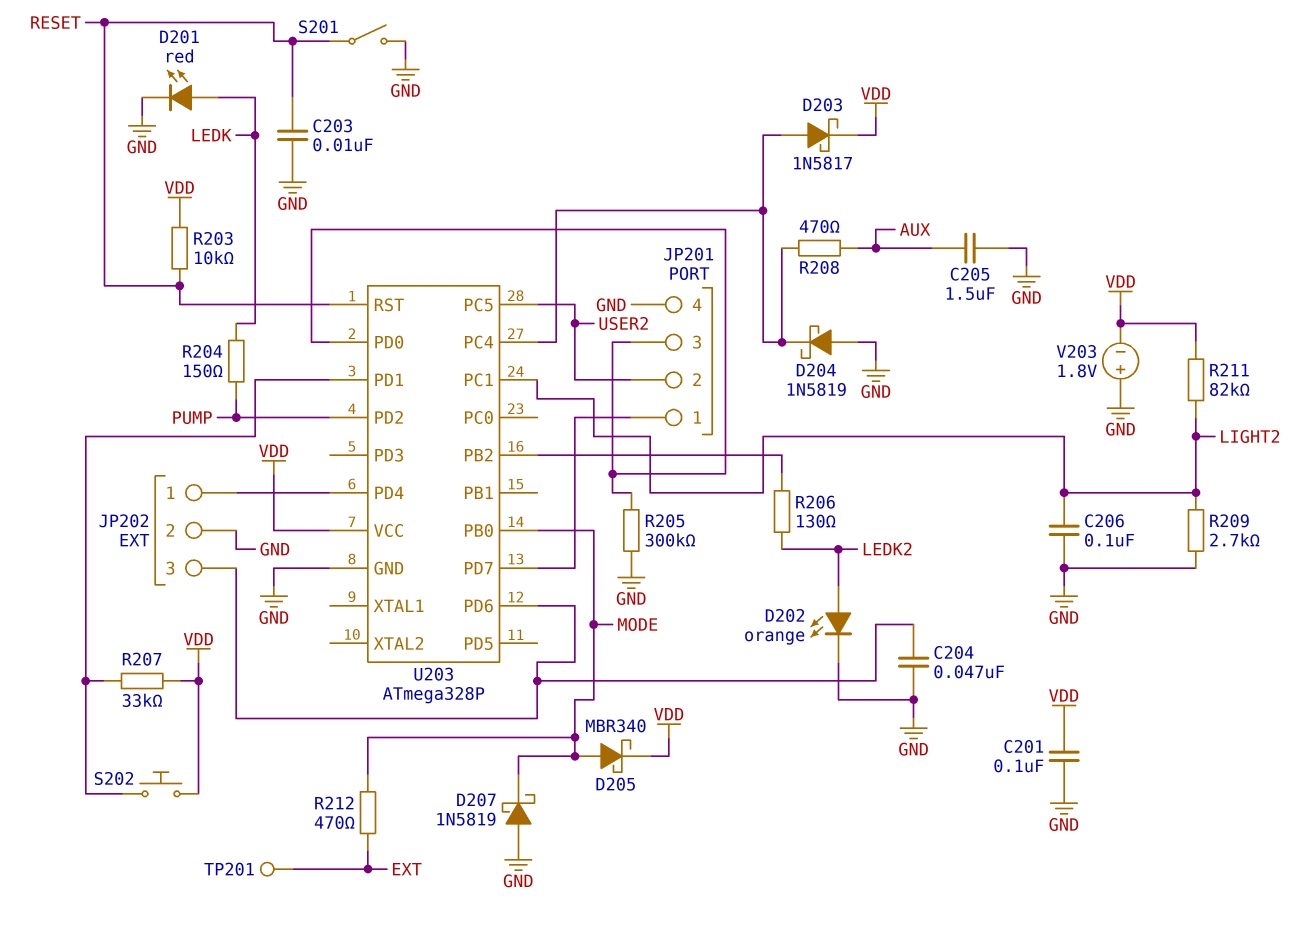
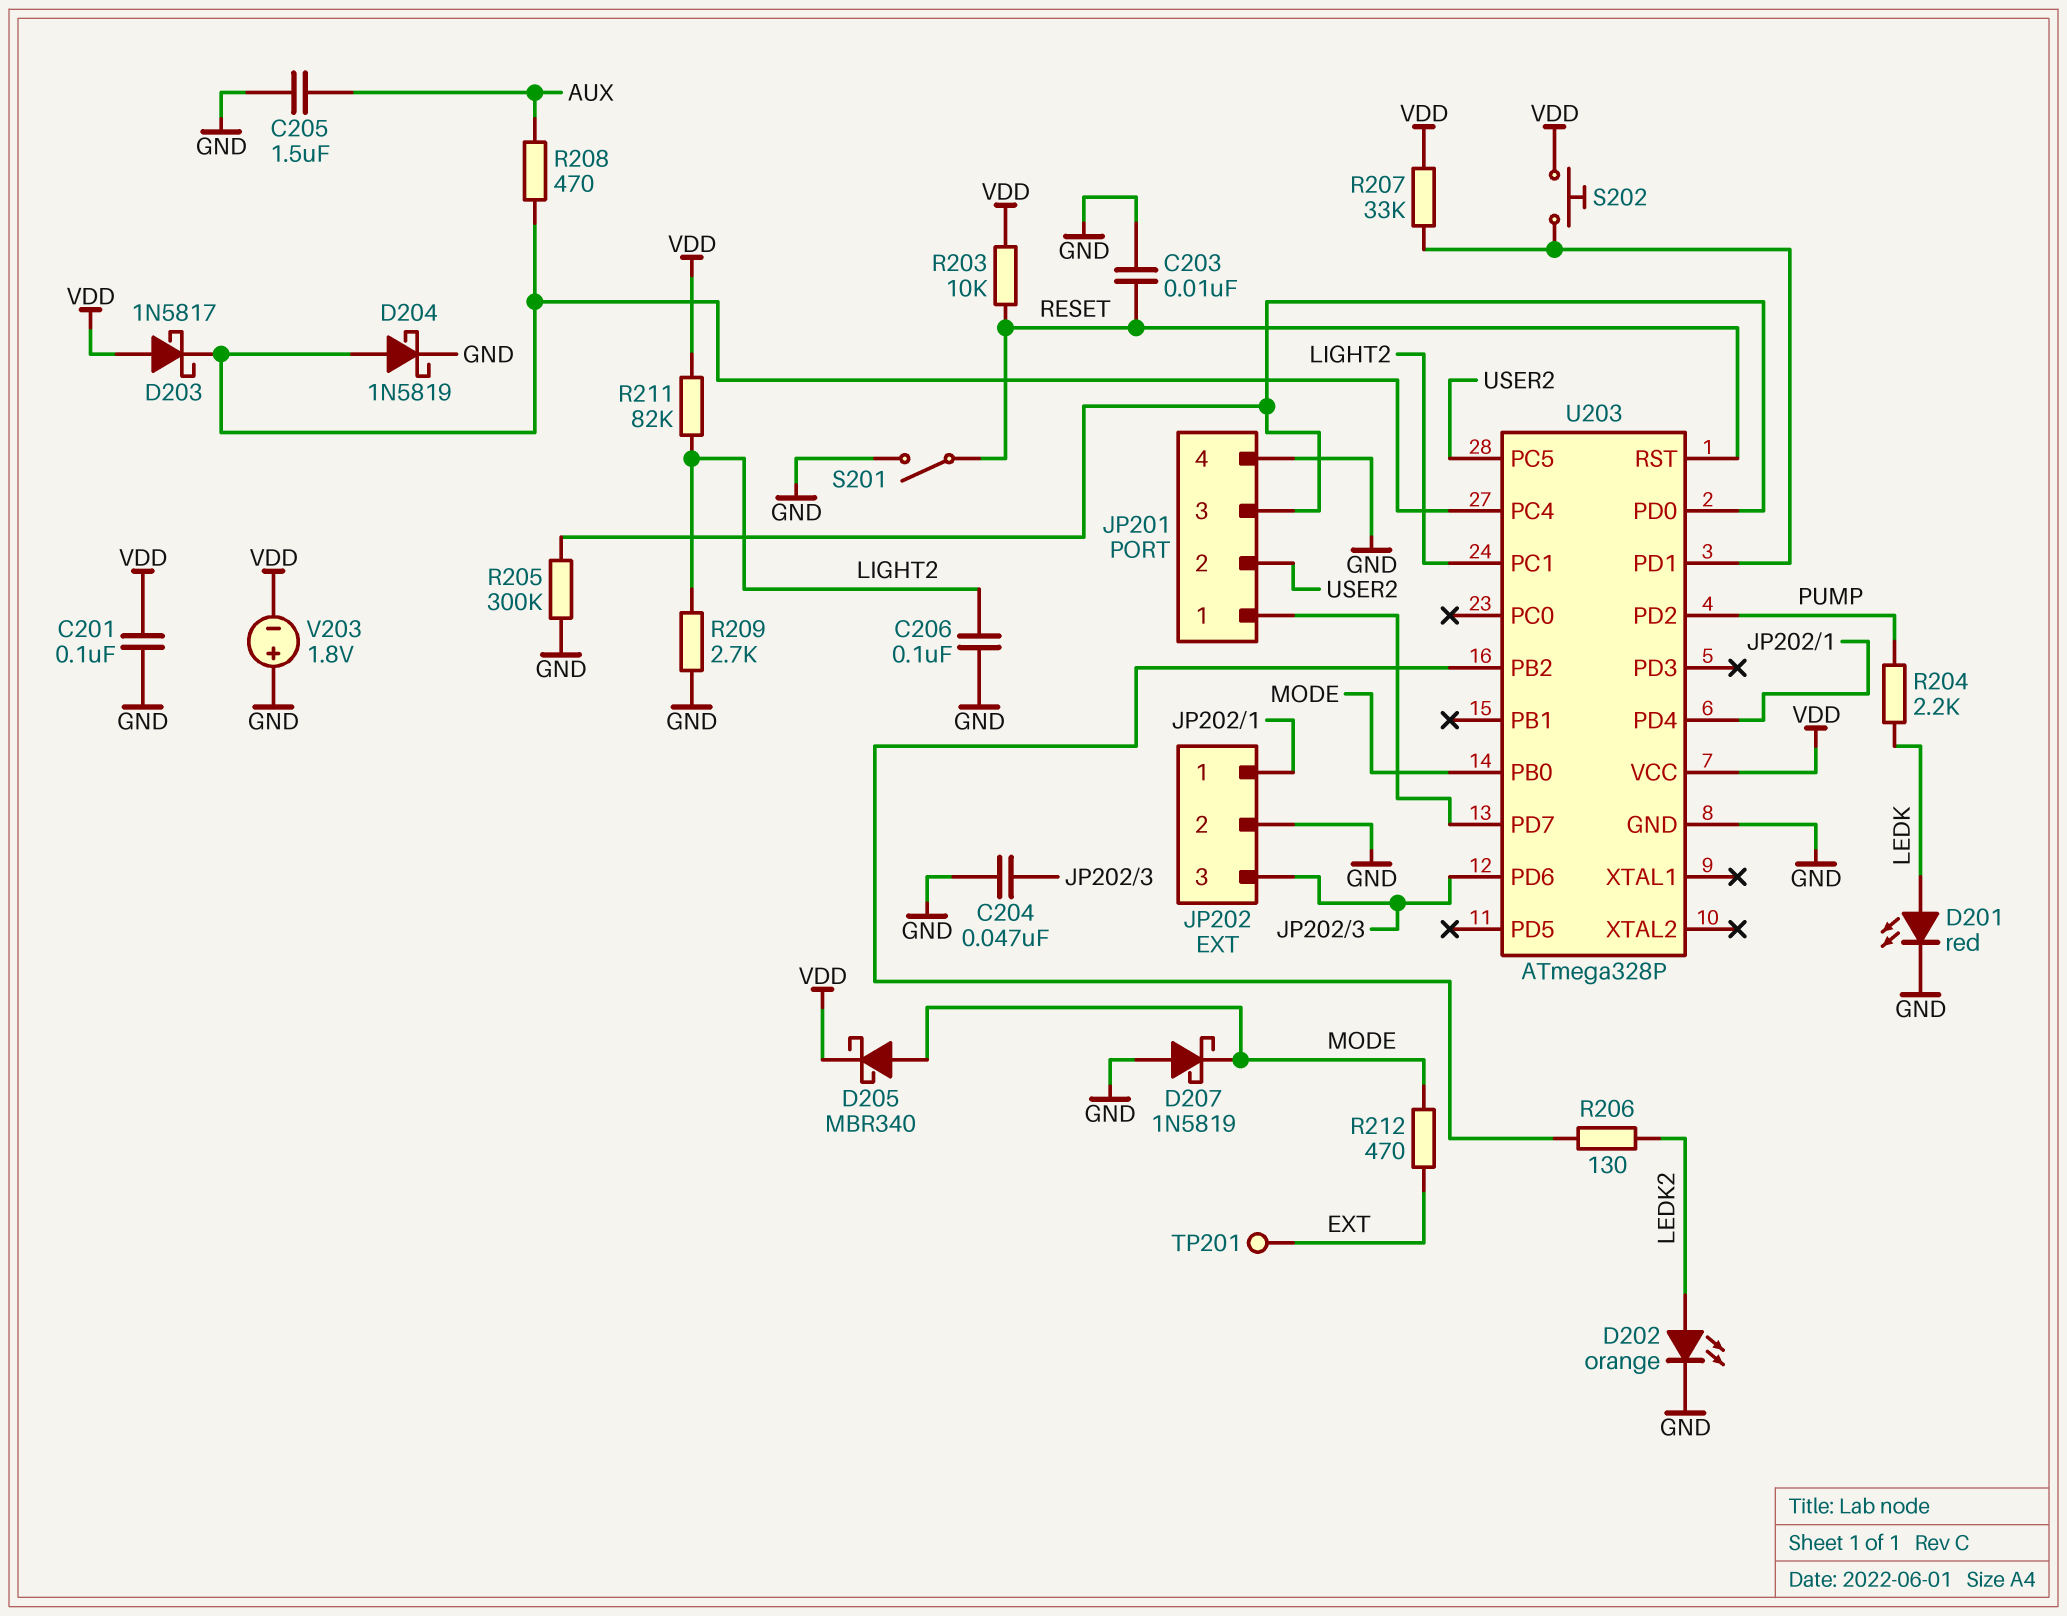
D203: schottky 1N5817 (A U203/PC4, K VDD) -> schottky 1N5817 (A VDD, K U203/PC4)
D204: schottky 1N5819 (A GND, K U203/PC4) -> schottky 1N5819 (A U203/PC4, K GND)
R204: 150 (LEDK, PUMP) -> 2.2k (LEDK, PUMP)

